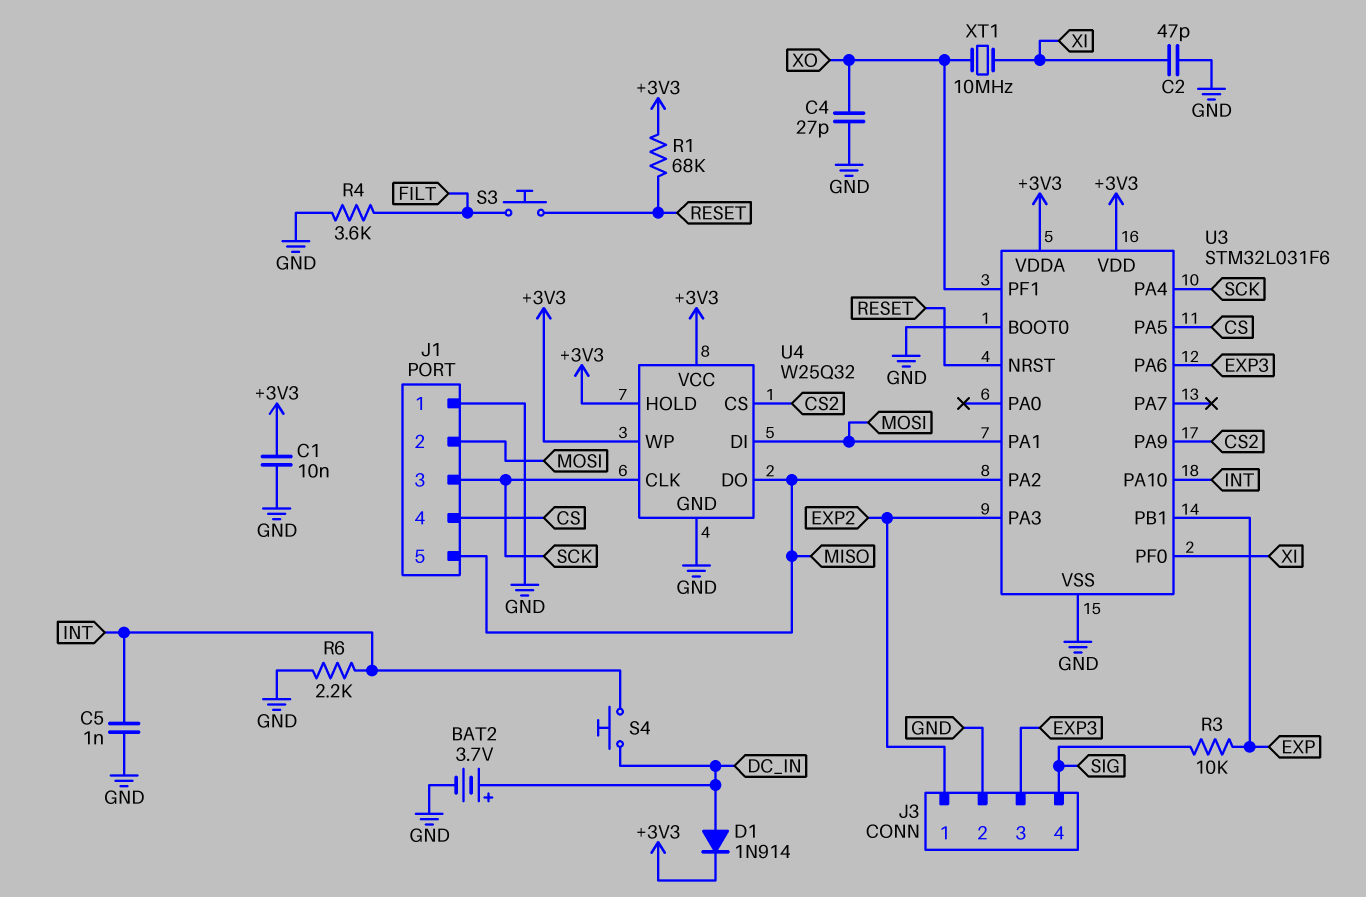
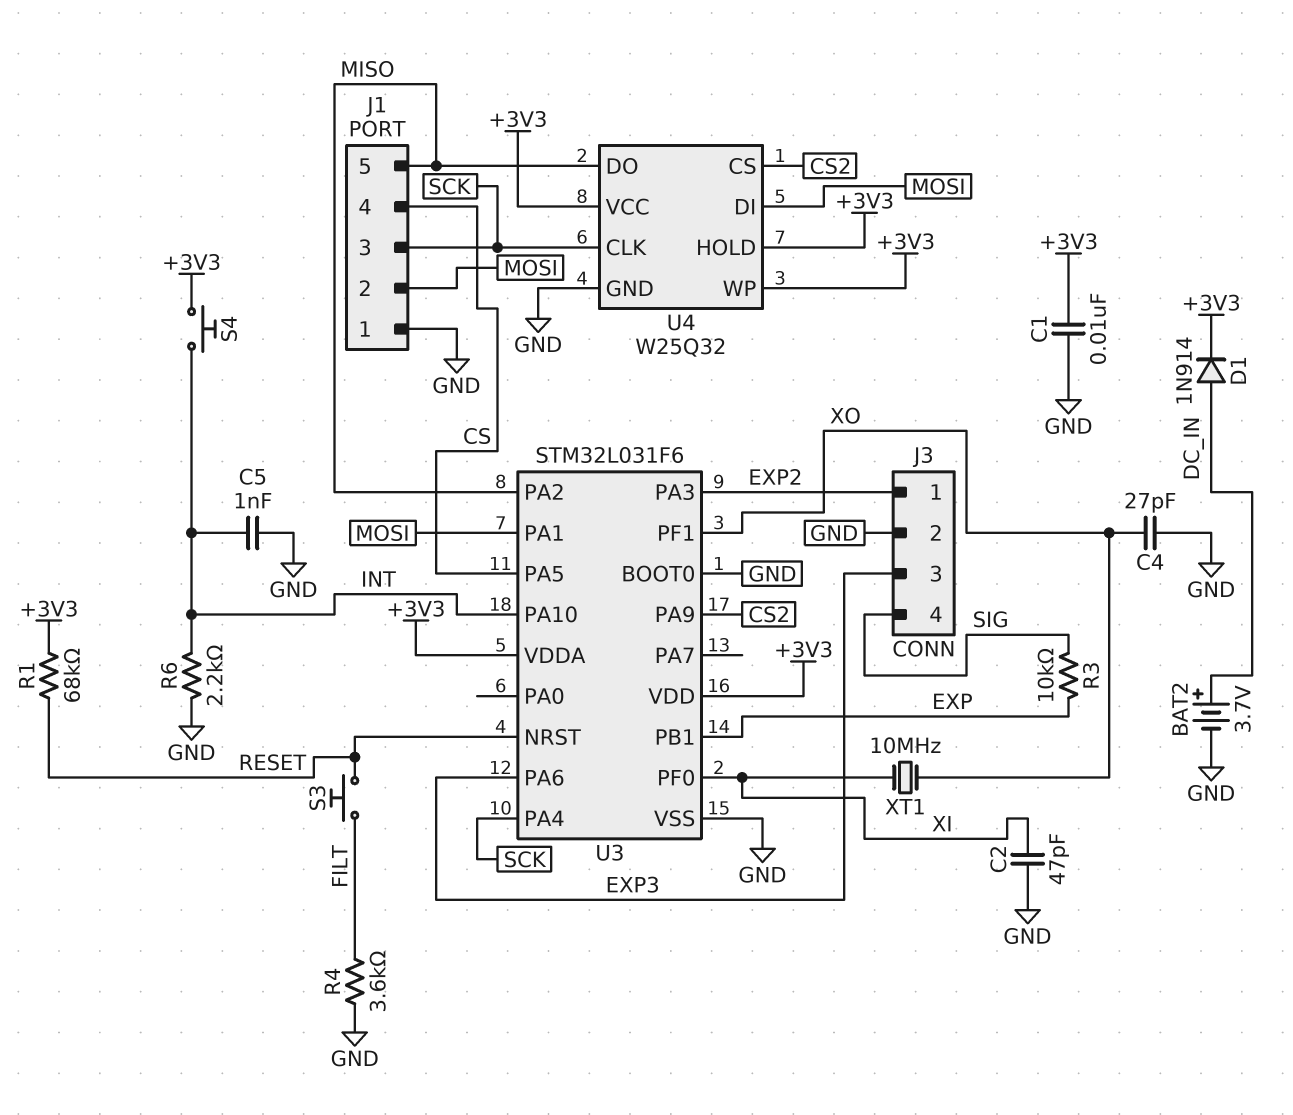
S4: button (DC_IN, INT) -> button (+3V3, INT)

